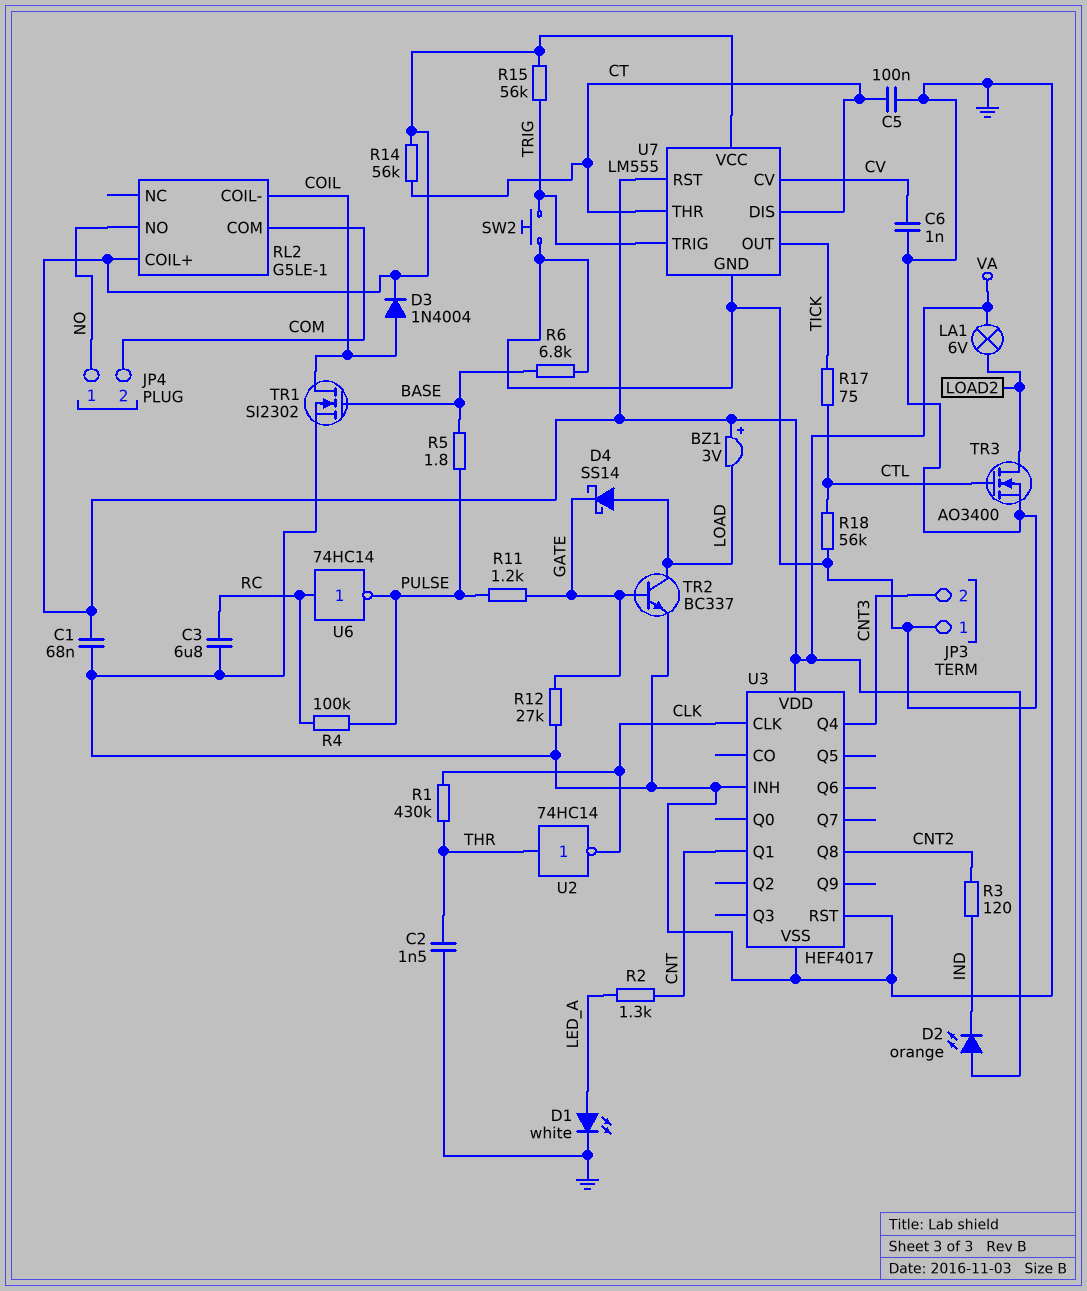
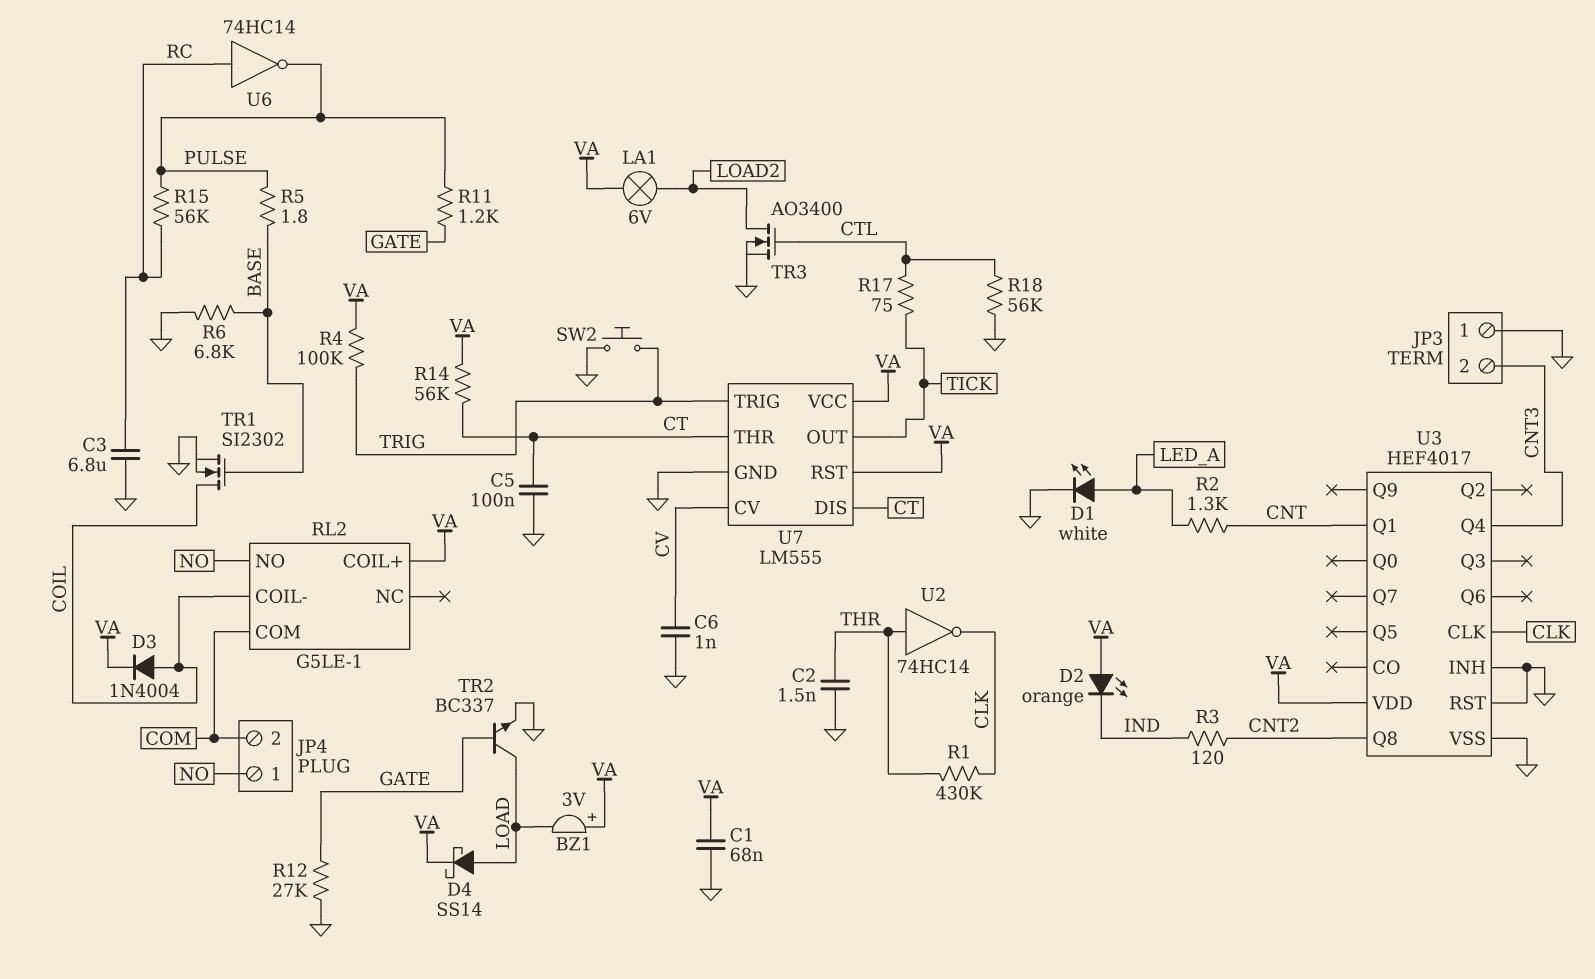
D4: schottky SS14 (A LOAD, K GATE) -> schottky SS14 (A LOAD, K VA)
R4: 100k (PULSE, RC) -> 100k (TRIG, VA)
R15: 56k (TRIG, VA) -> 56k (PULSE, RC)

